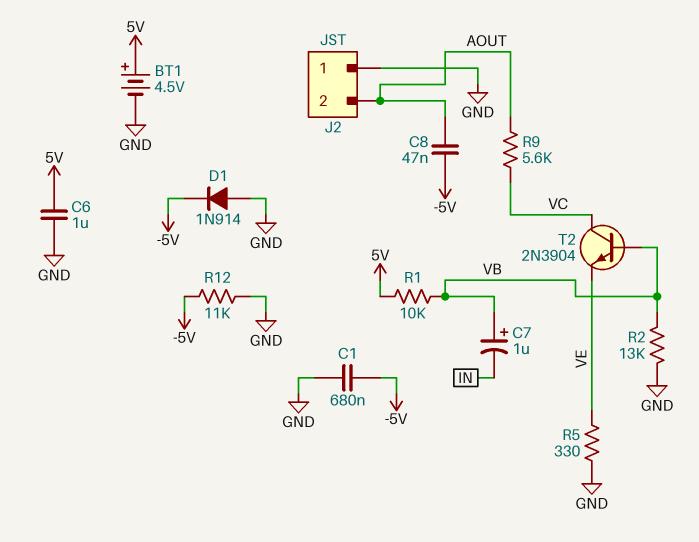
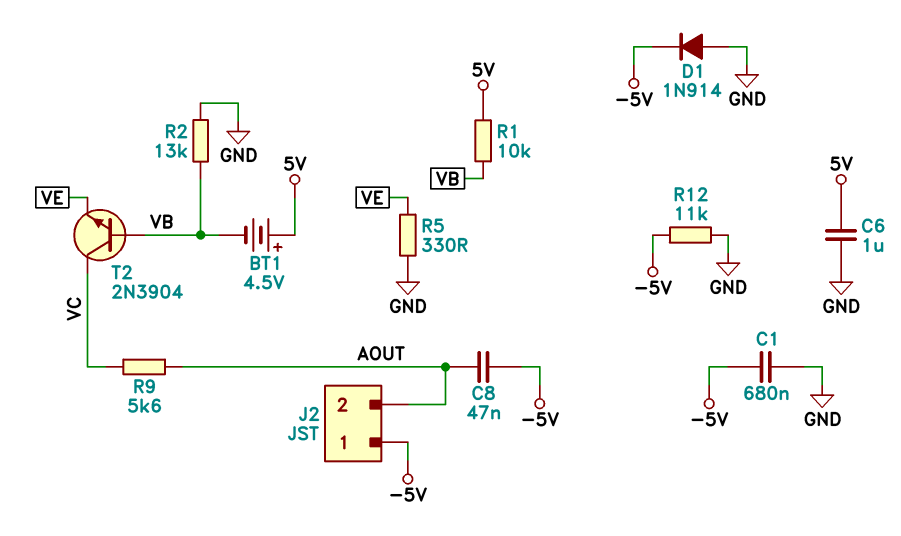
BT1: 4.5V (plus 5V, minus GND) -> 4.5V (plus 5V, minus VB)
C7: 1uF (plus VB, minus IN) -> none
J2 pin 1: GND -> -5V

